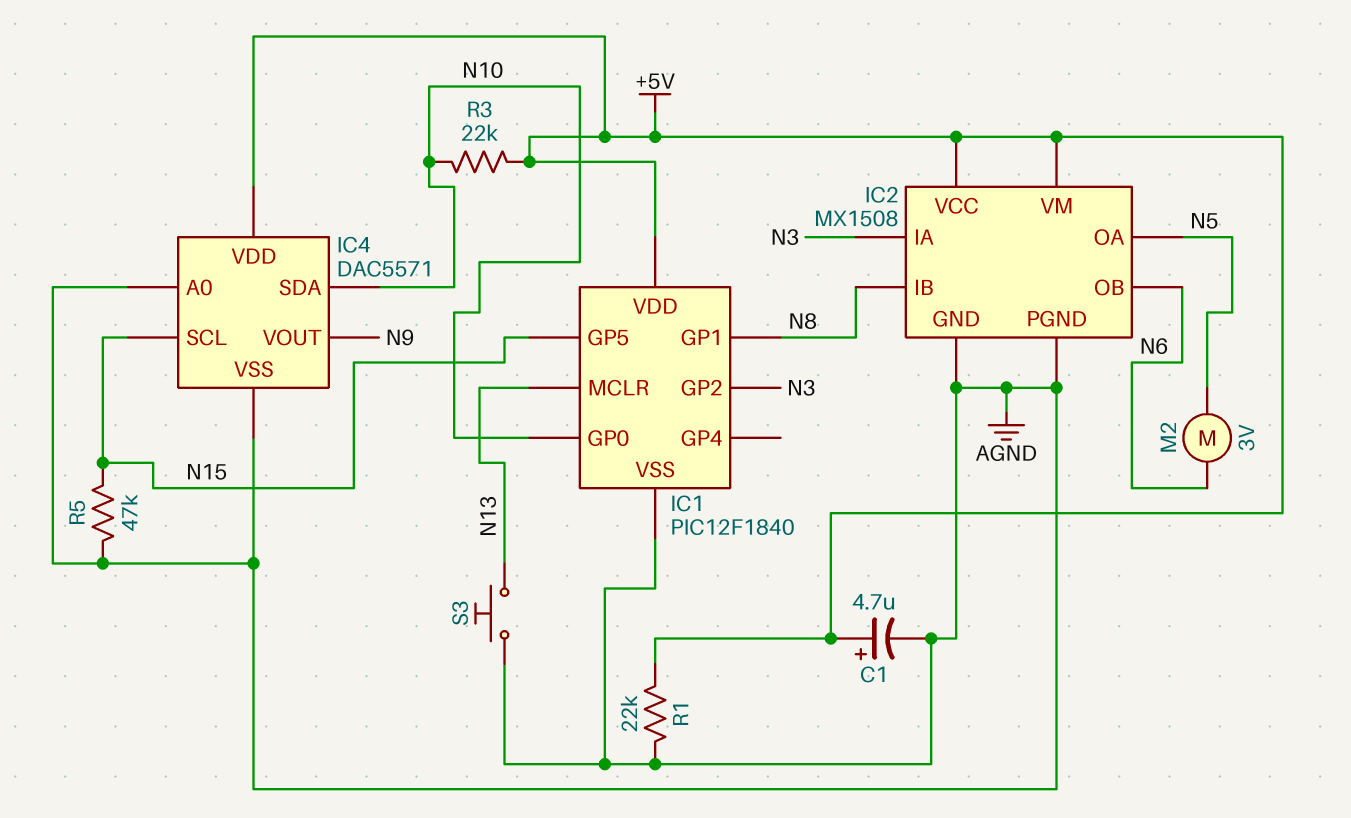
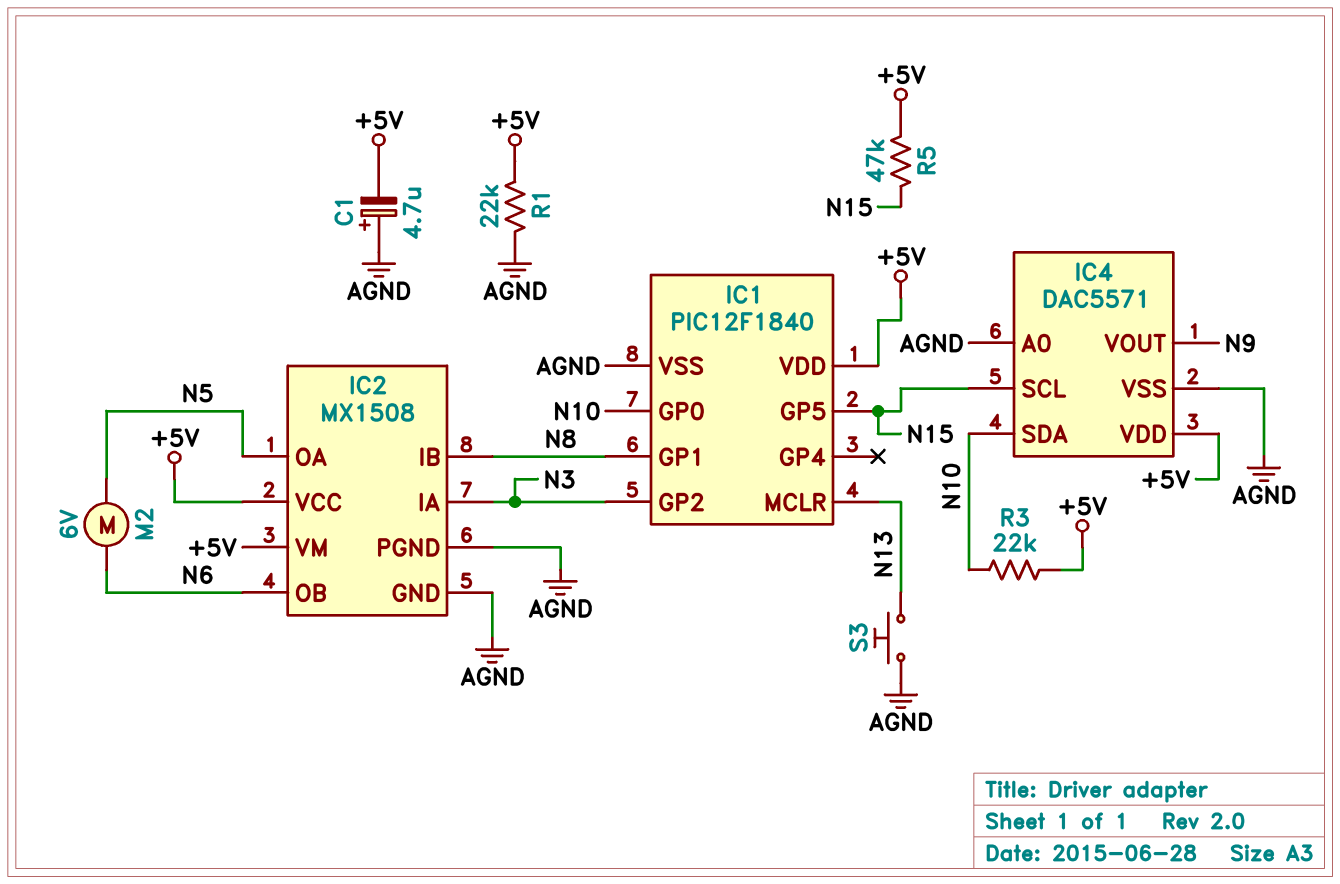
C1: 4.7uF (plus +5V, minus AGND) -> 4.7uF (plus AGND, minus +5V)
M2: motor 3V (N5, N6) -> motor 6V (N5, N6)
R5: 47k (AGND, N15) -> 47k (+5V, N15)

